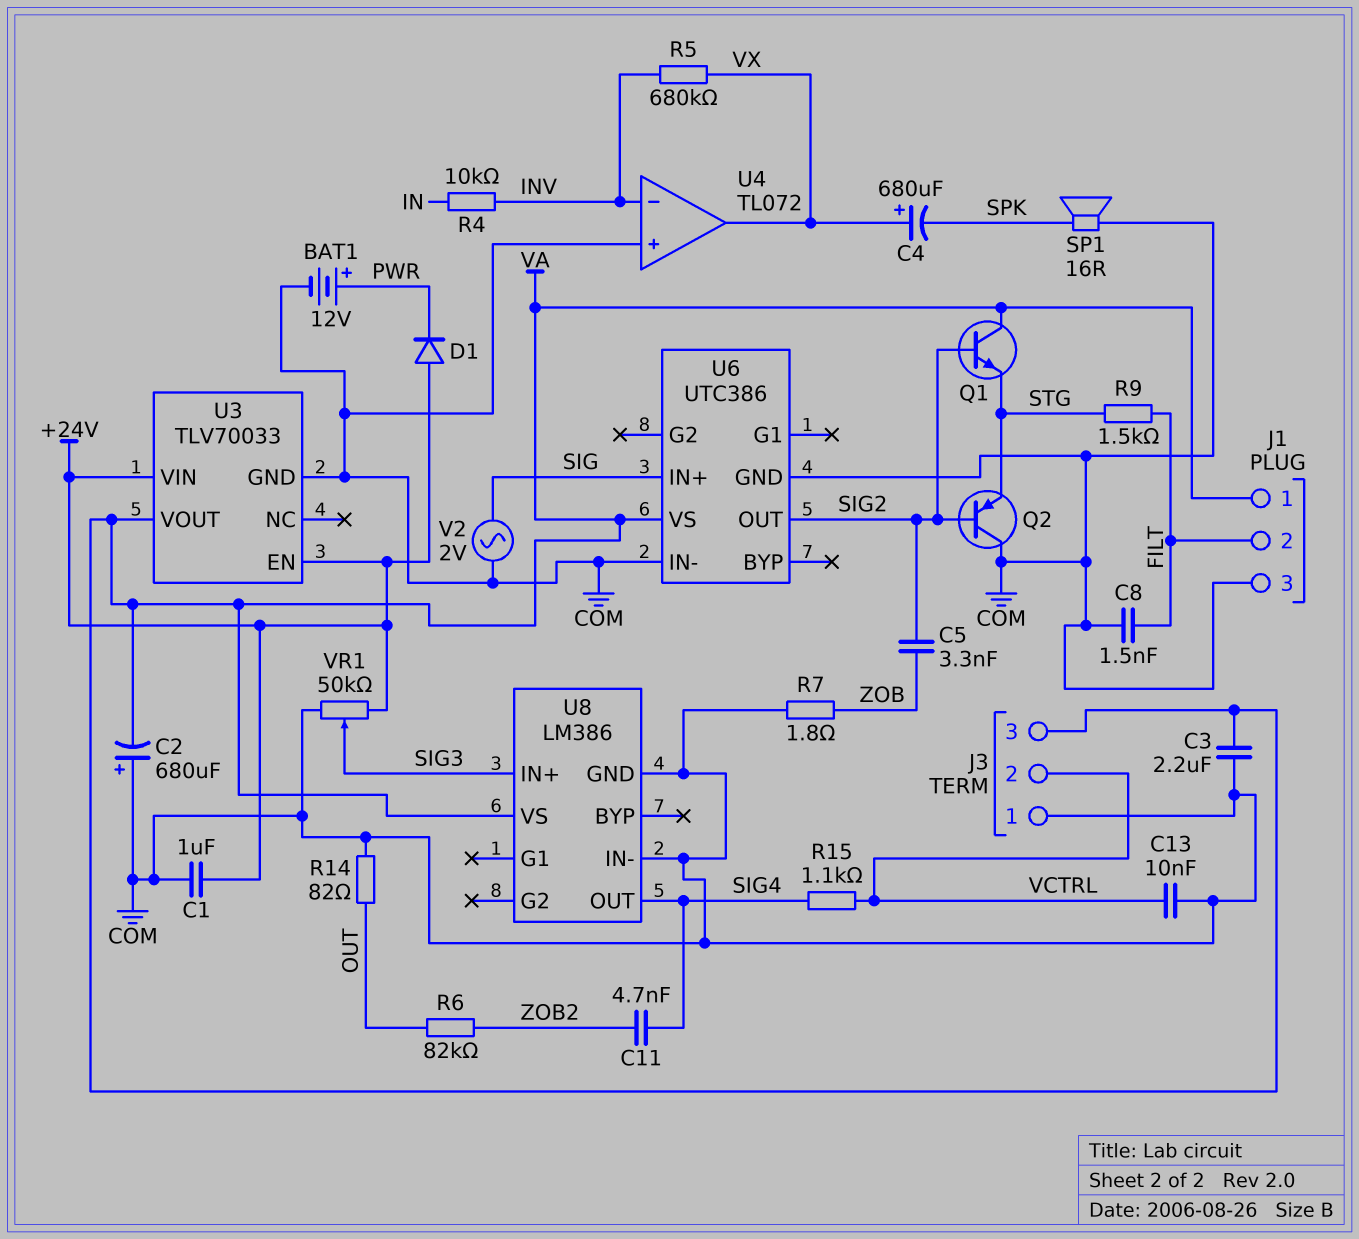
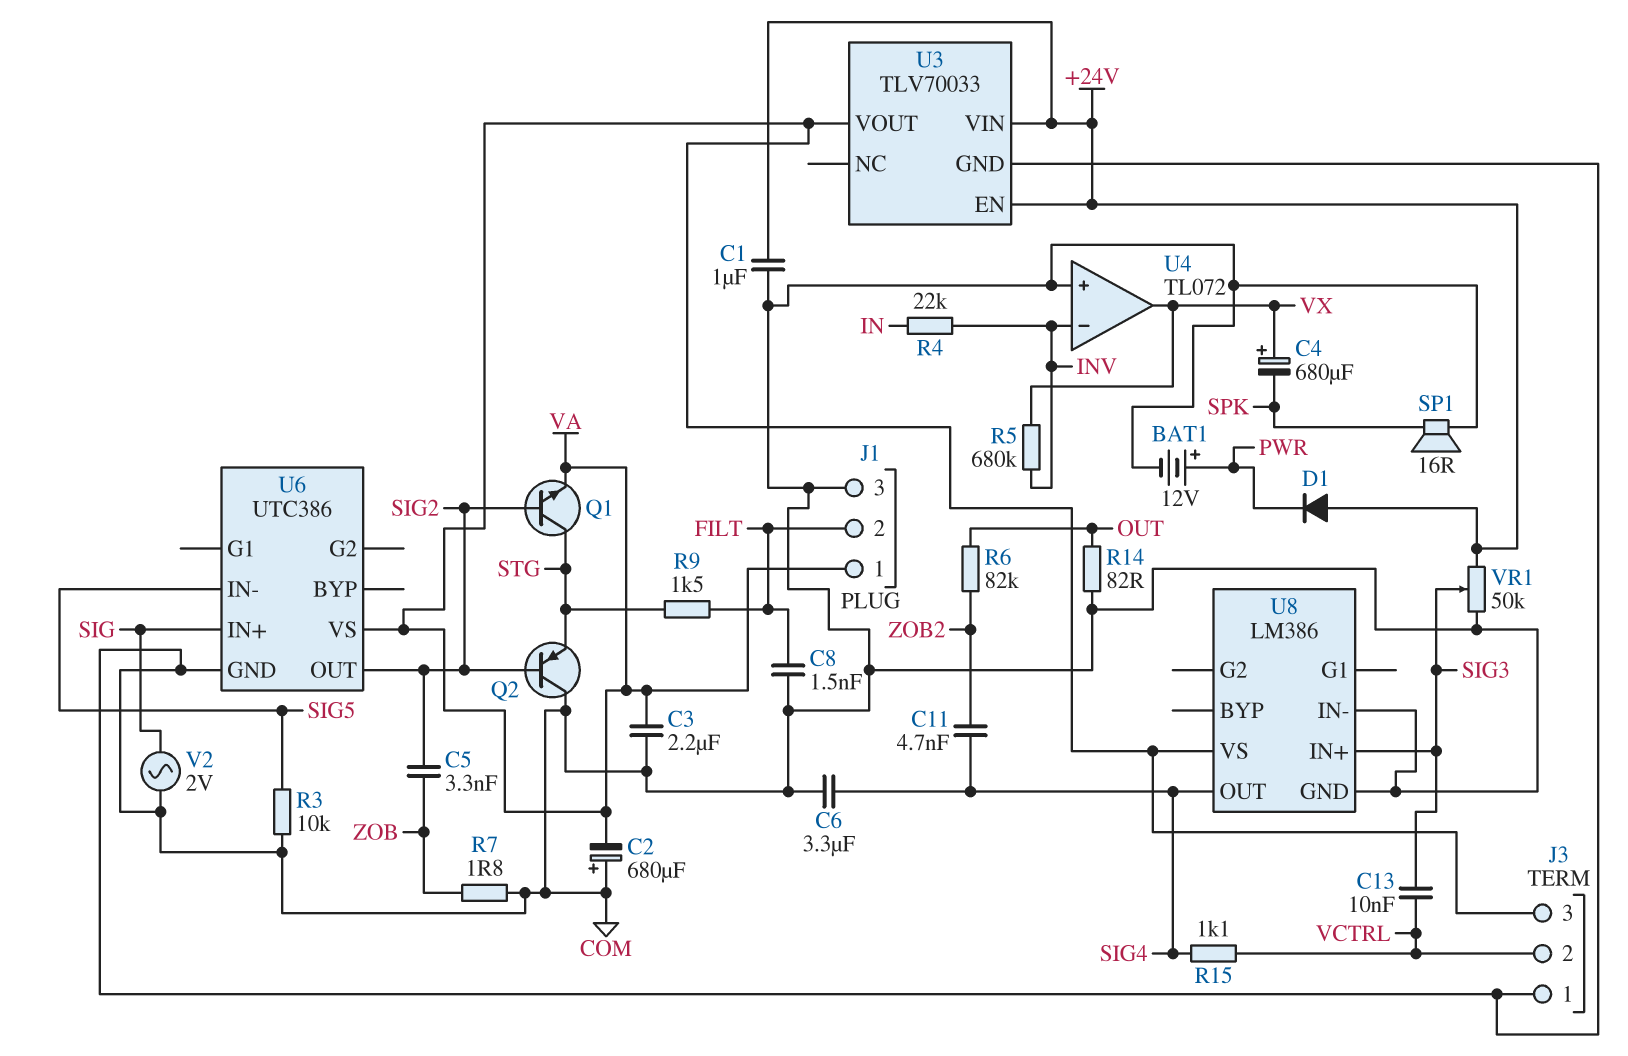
C6: none -> 3.3uF (COM, SIG4)
C13: 10nF (COM, VCTRL) -> 10nF (SIG3, VCTRL)
Q1: NPN (B SIG2, C VA, E STG) -> NPN (B SIG2, C STG, E VA)
R3: none -> 10k (COM, SIG5)
R4: 10k (IN, INV) -> 22k (IN, INV)
U6 pin IN-: COM -> SIG5

